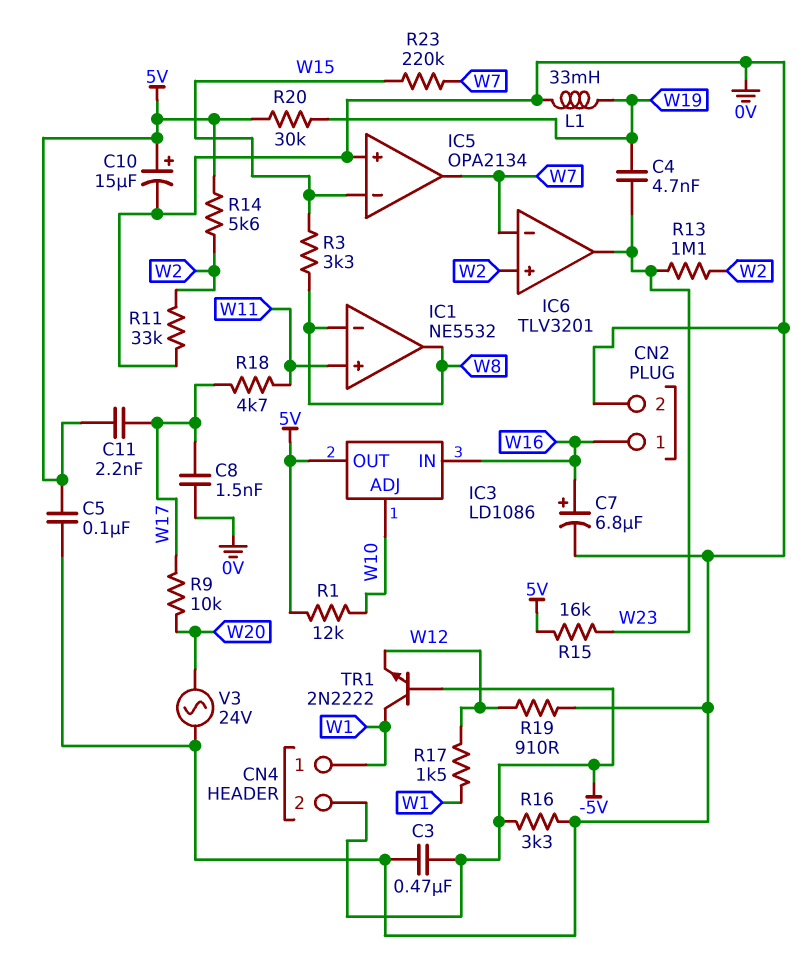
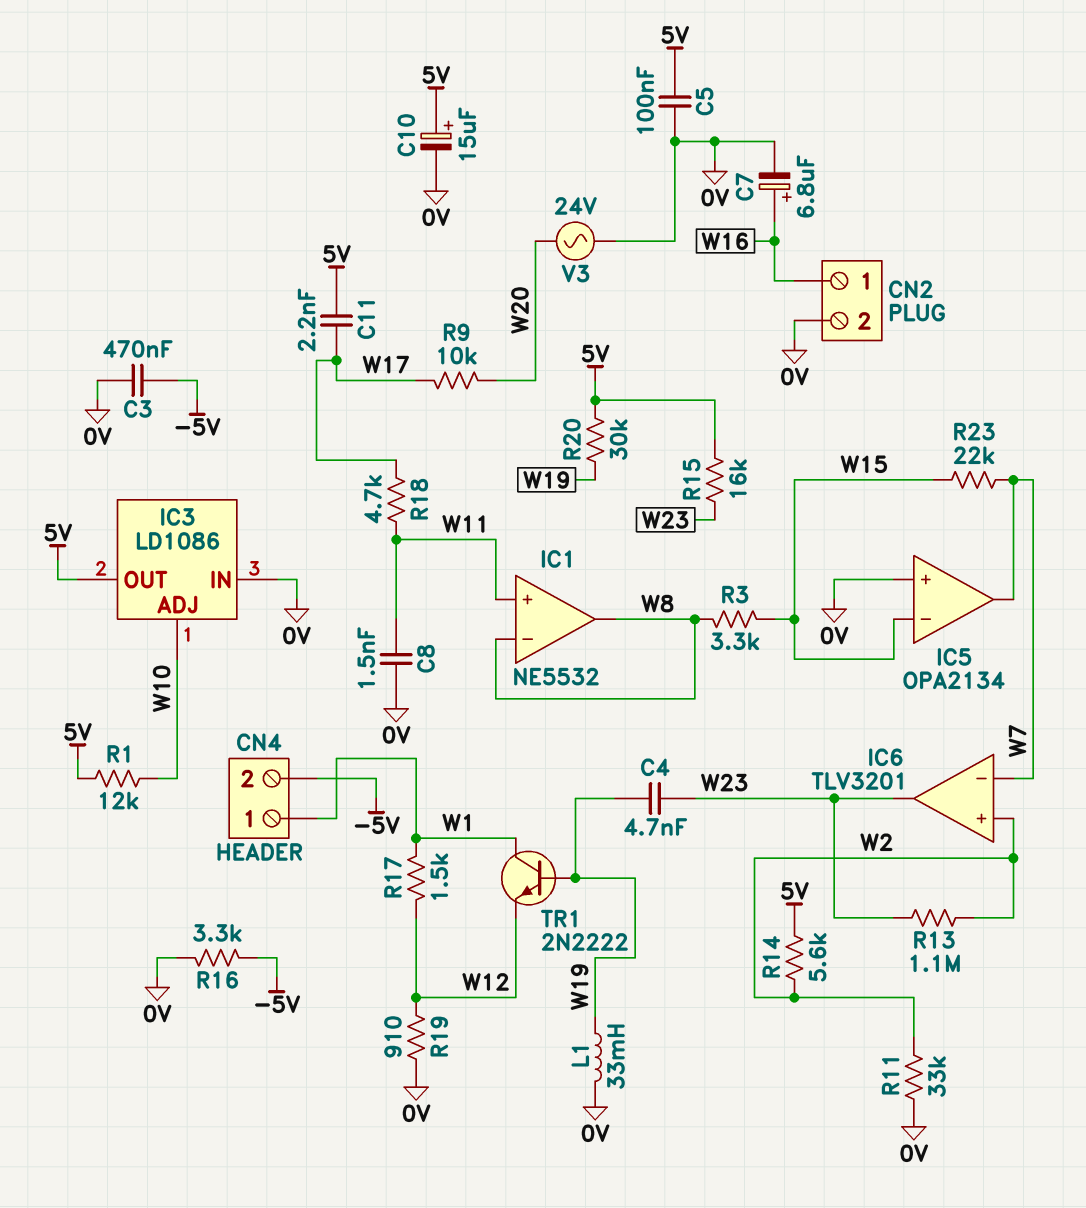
C8: 1.5nF (0V, W17) -> 1.5nF (0V, W11)
IC3 pin IN: W16 -> 0V
R23: 220k (W7, W15) -> 22k (W7, W15)
TR1: NPN 2N2222 (B -5V, C W1, E W12) -> NPN 2N2222 (B W19, C W1, E W12)

